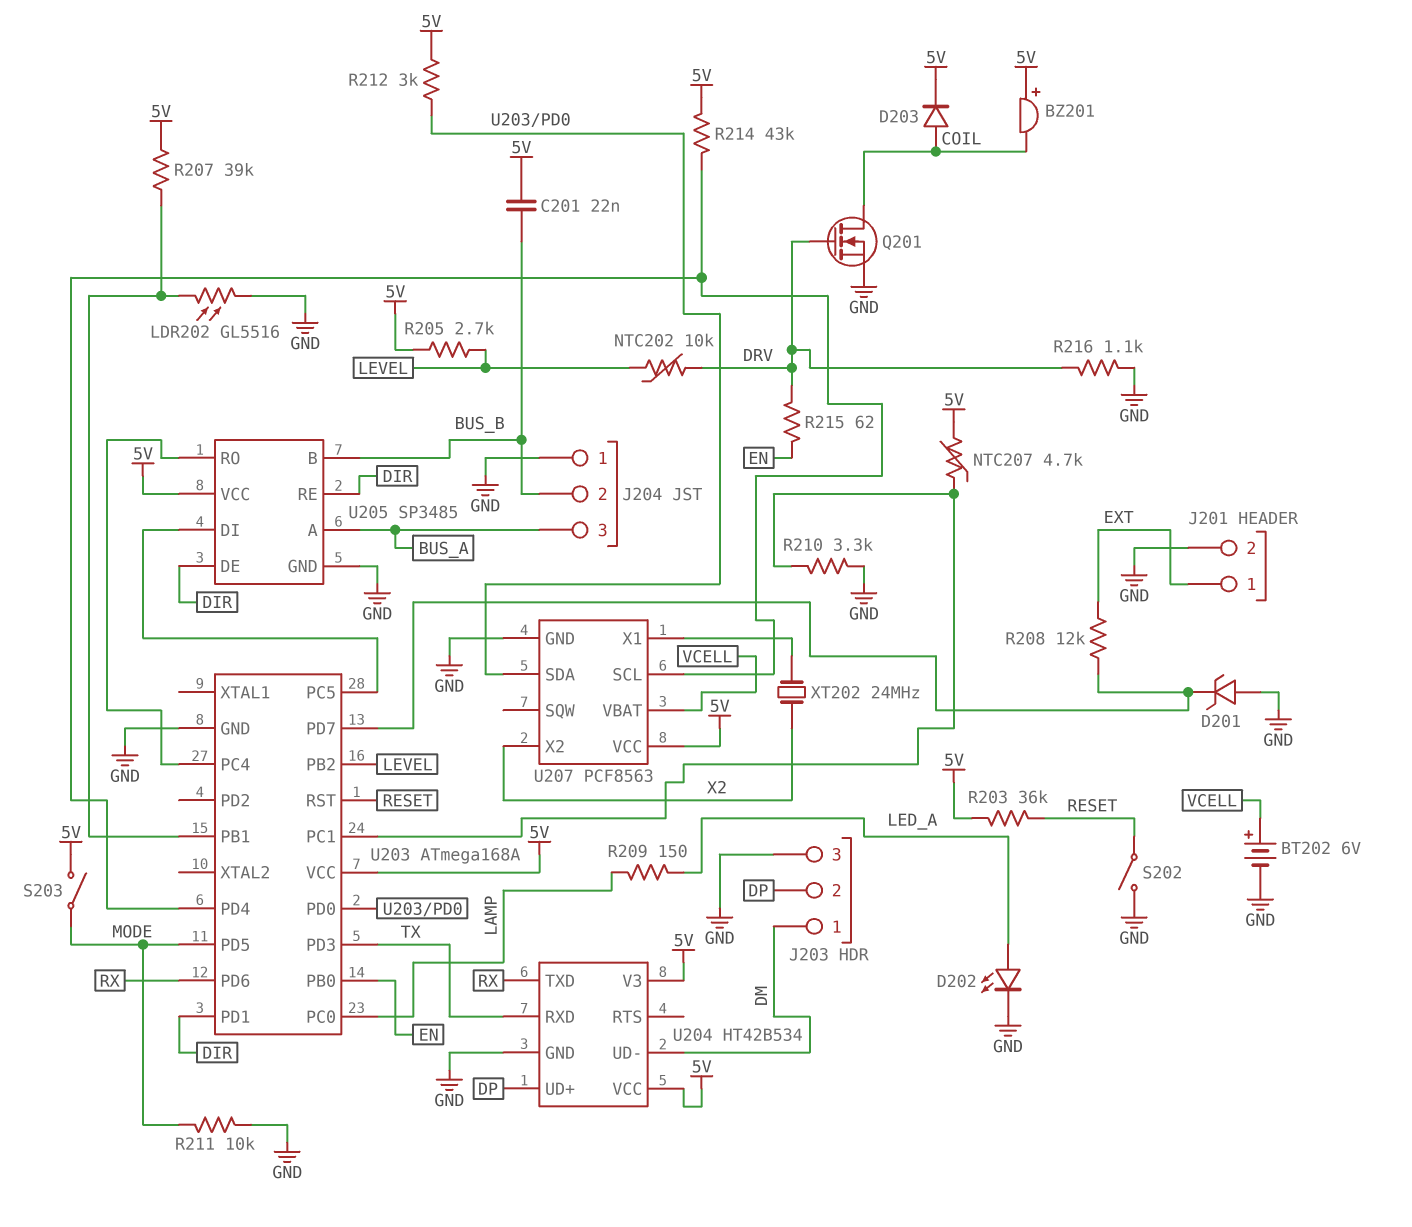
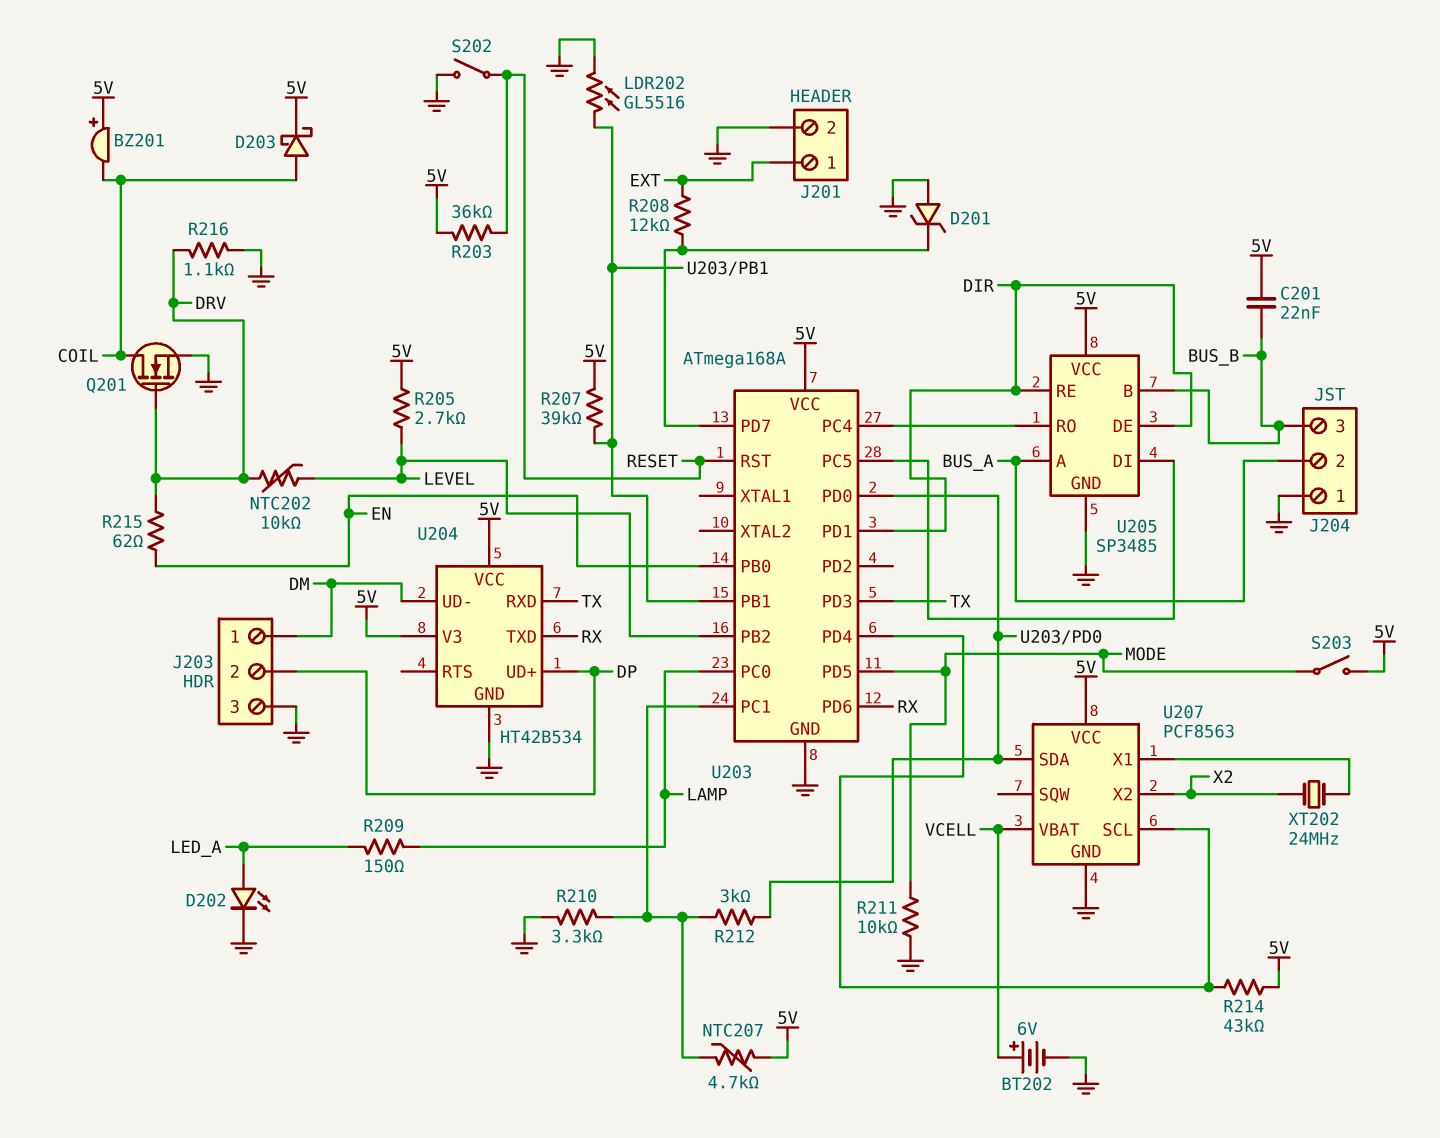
D203: diode (A COIL, K 5V) -> schottky (A COIL, K 5V)
J204 pin 2: BUS_B -> BUS_A
J204 pin 3: BUS_A -> BUS_B
R212: 3k (5V, U203/PD0) -> 3k (U203/PC1, U203/PD0)

